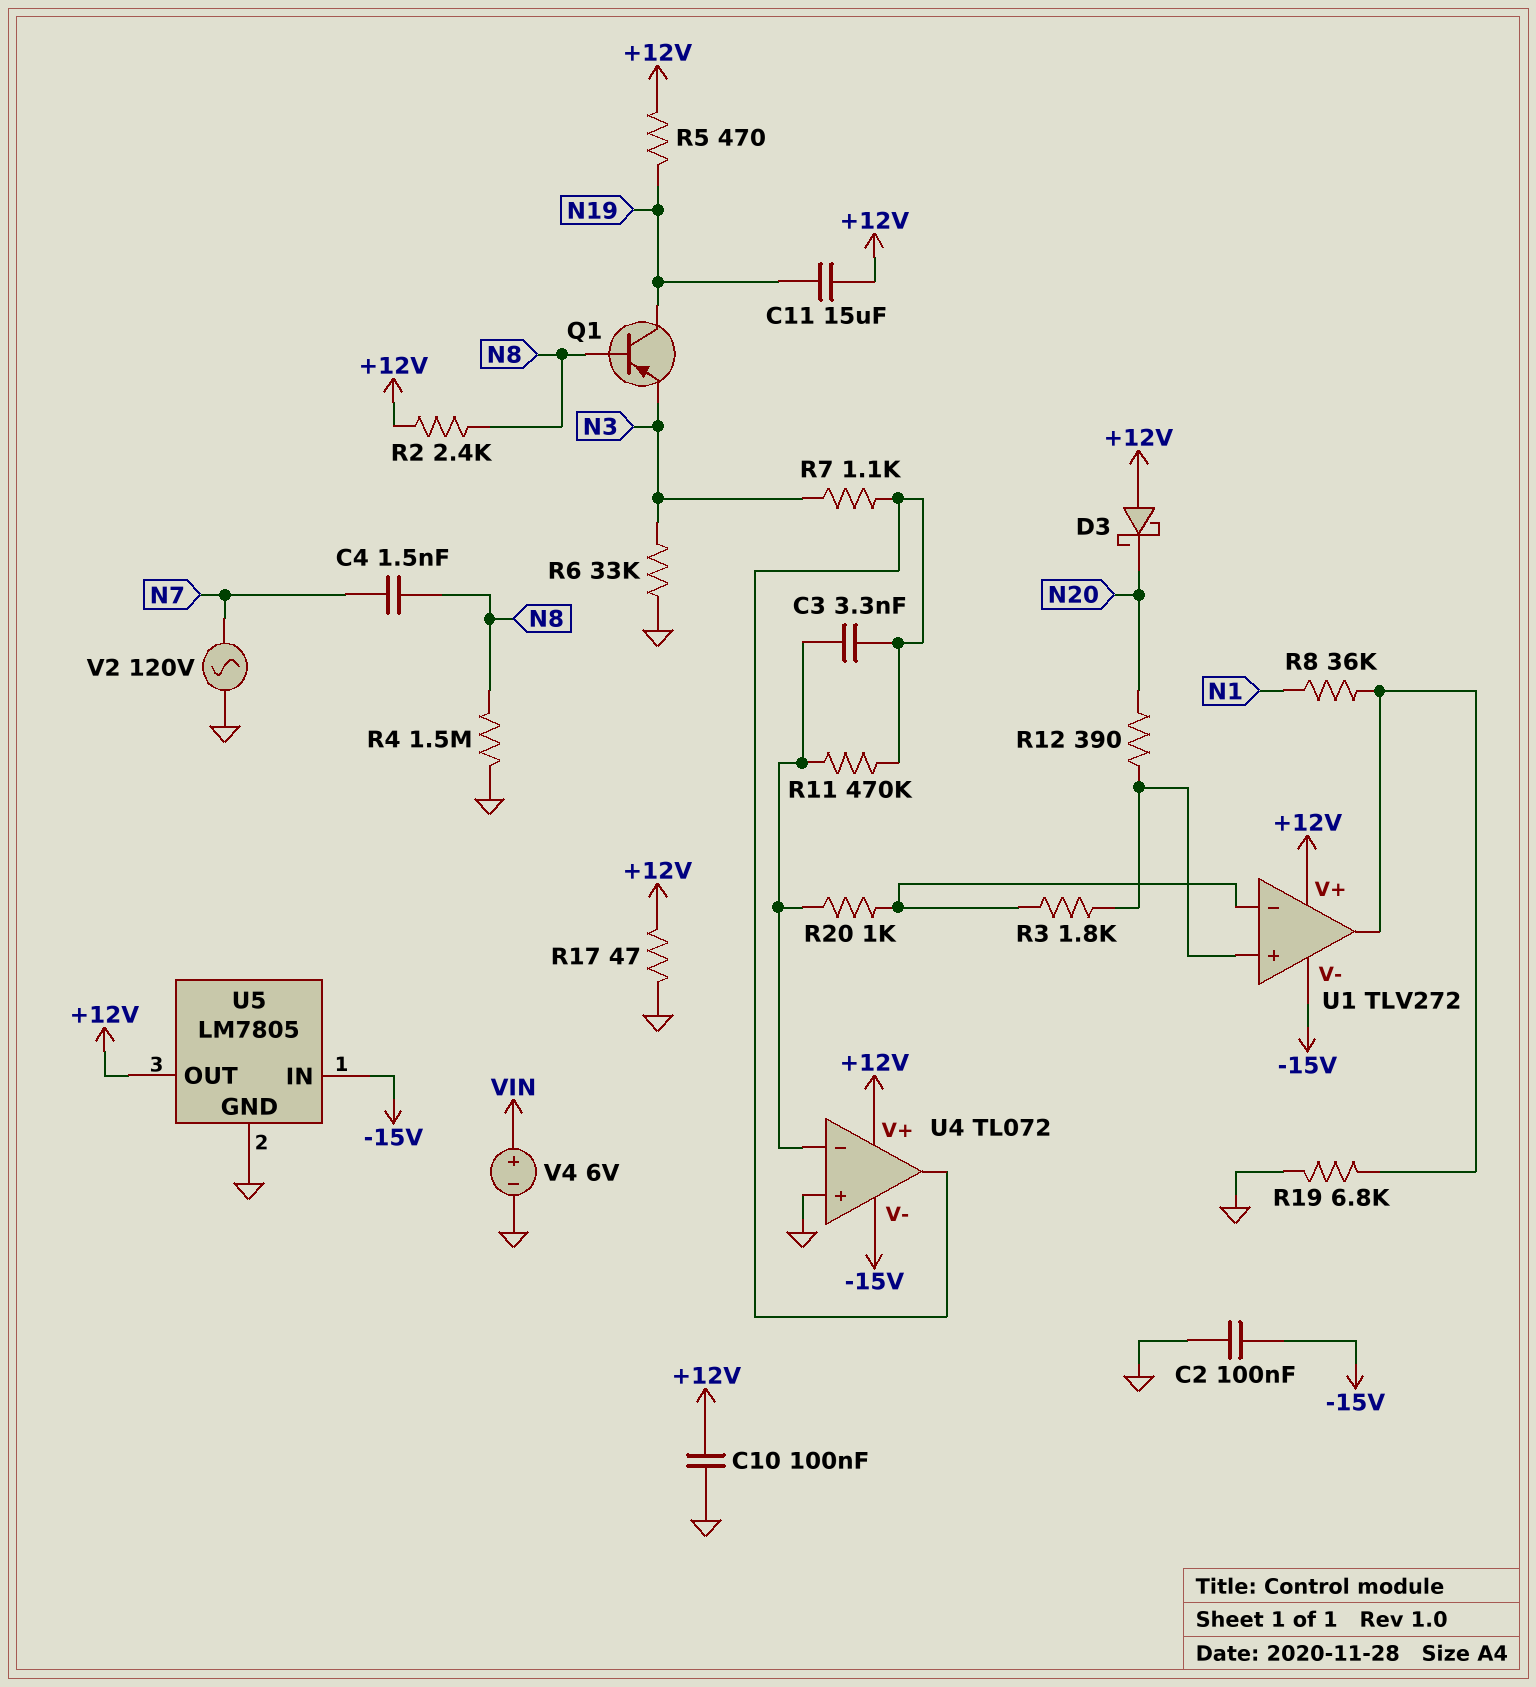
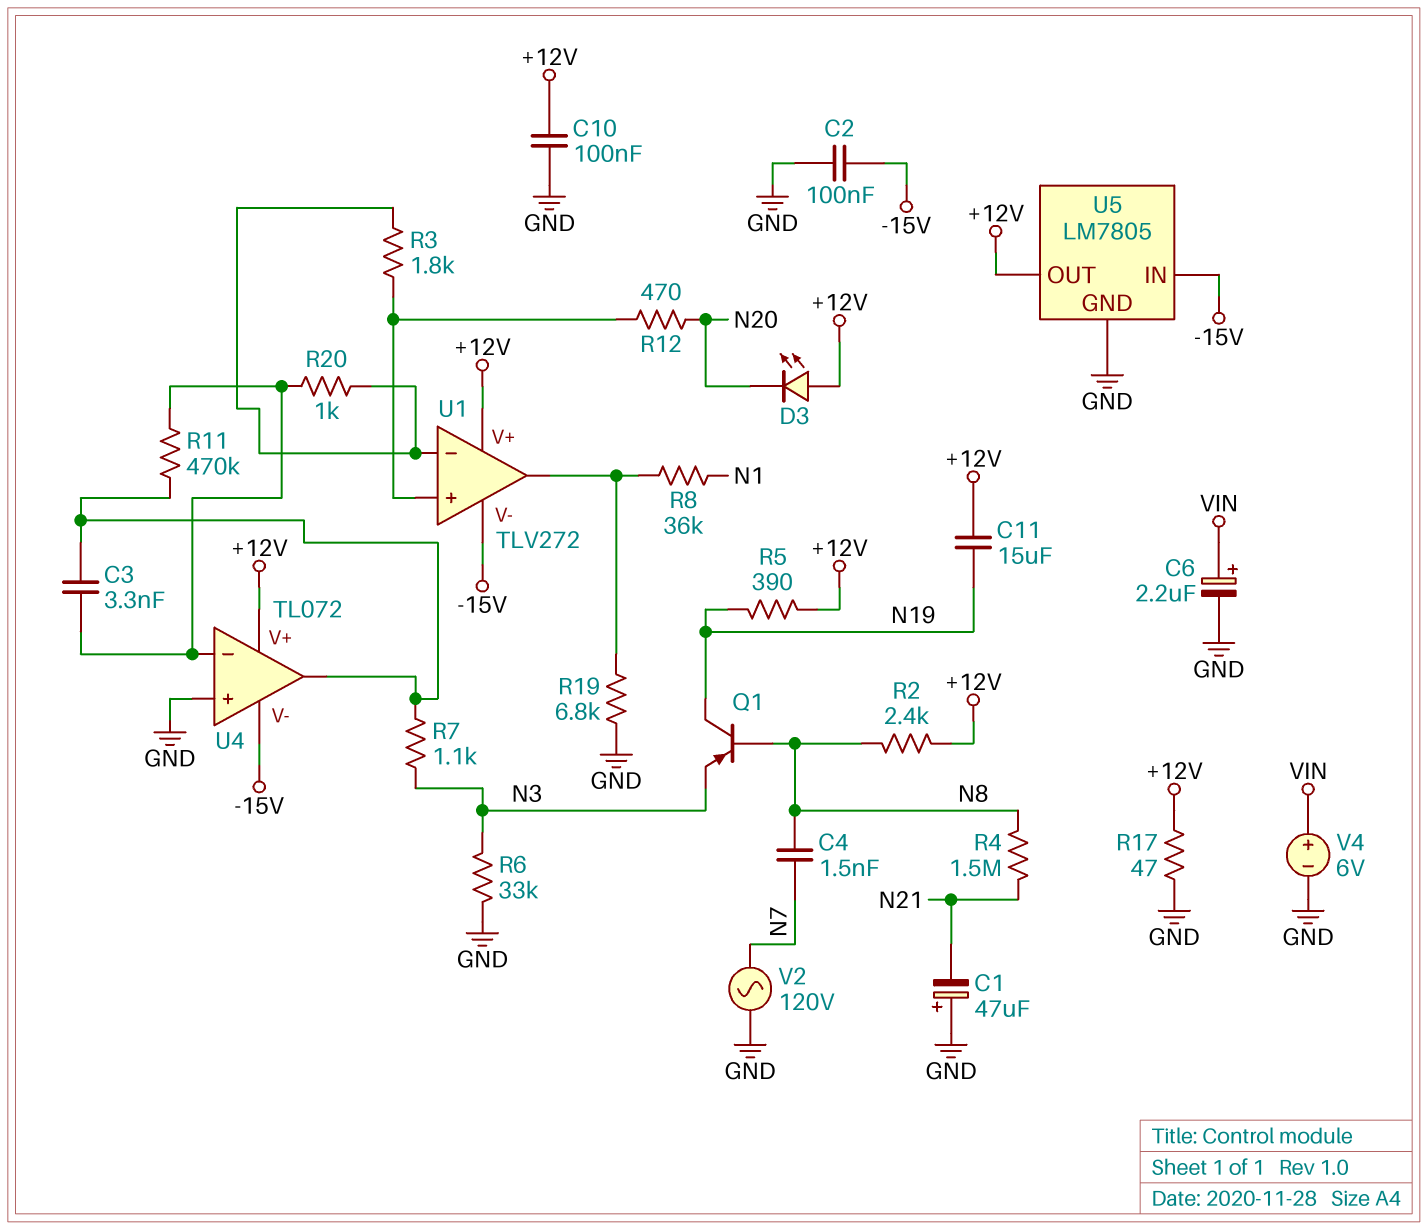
C1: none -> 47uF (plus GND, minus N21)
C6: none -> 2.2uF (plus VIN, minus GND)
D3: schottky (A +12V, K N20) -> LED (A +12V, K N20)
R4: 1.5M (GND, N8) -> 1.5M (N8, N21)
R5: 470 (+12V, N19) -> 390 (+12V, N19)
R12: 390 (N20, U1/in+) -> 470 (N20, U1/in+)

